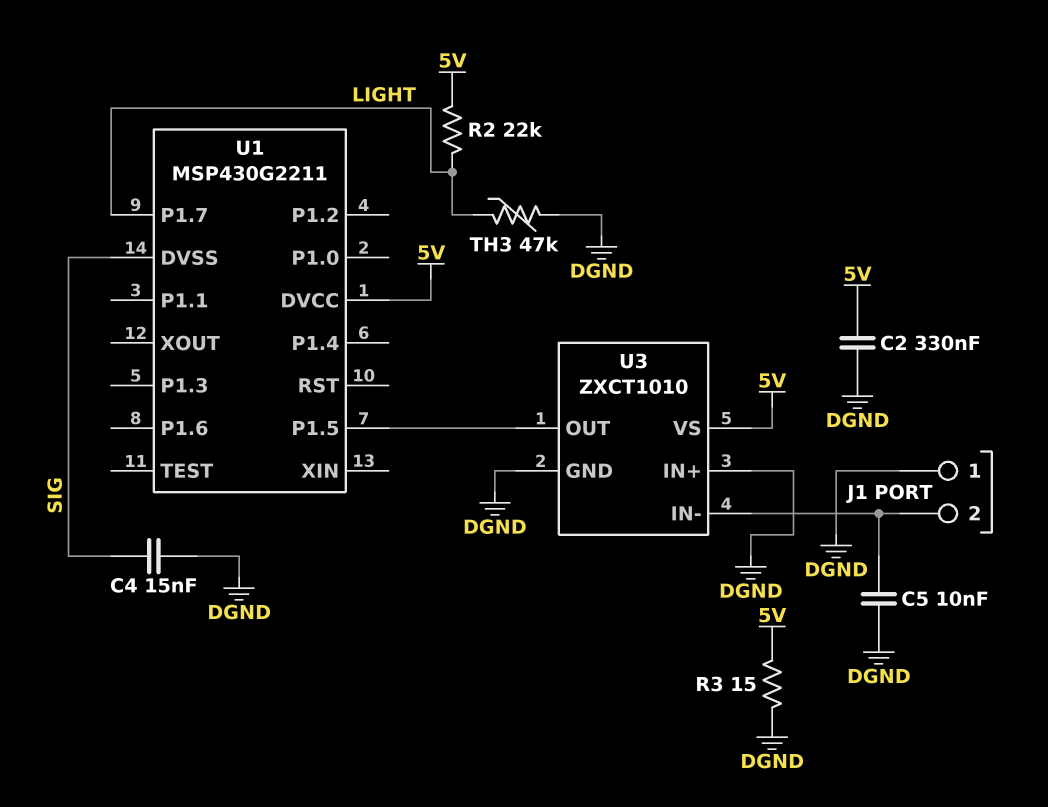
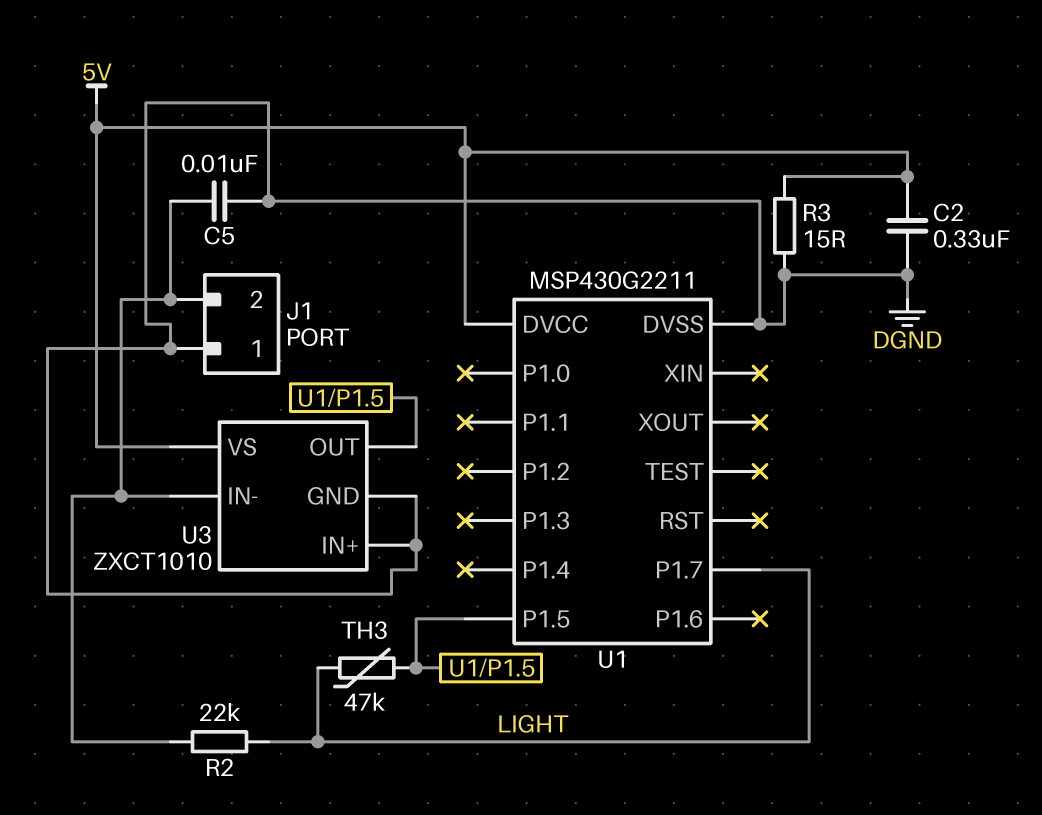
C4: 15nF (DGND, SIG) -> none
R2: 22k (5V, LIGHT) -> 22k (J1/2, LIGHT)
TH3: 47k (DGND, LIGHT) -> 47k (LIGHT, U1/P1.5)
U1 pin DVSS: SIG -> DGND

